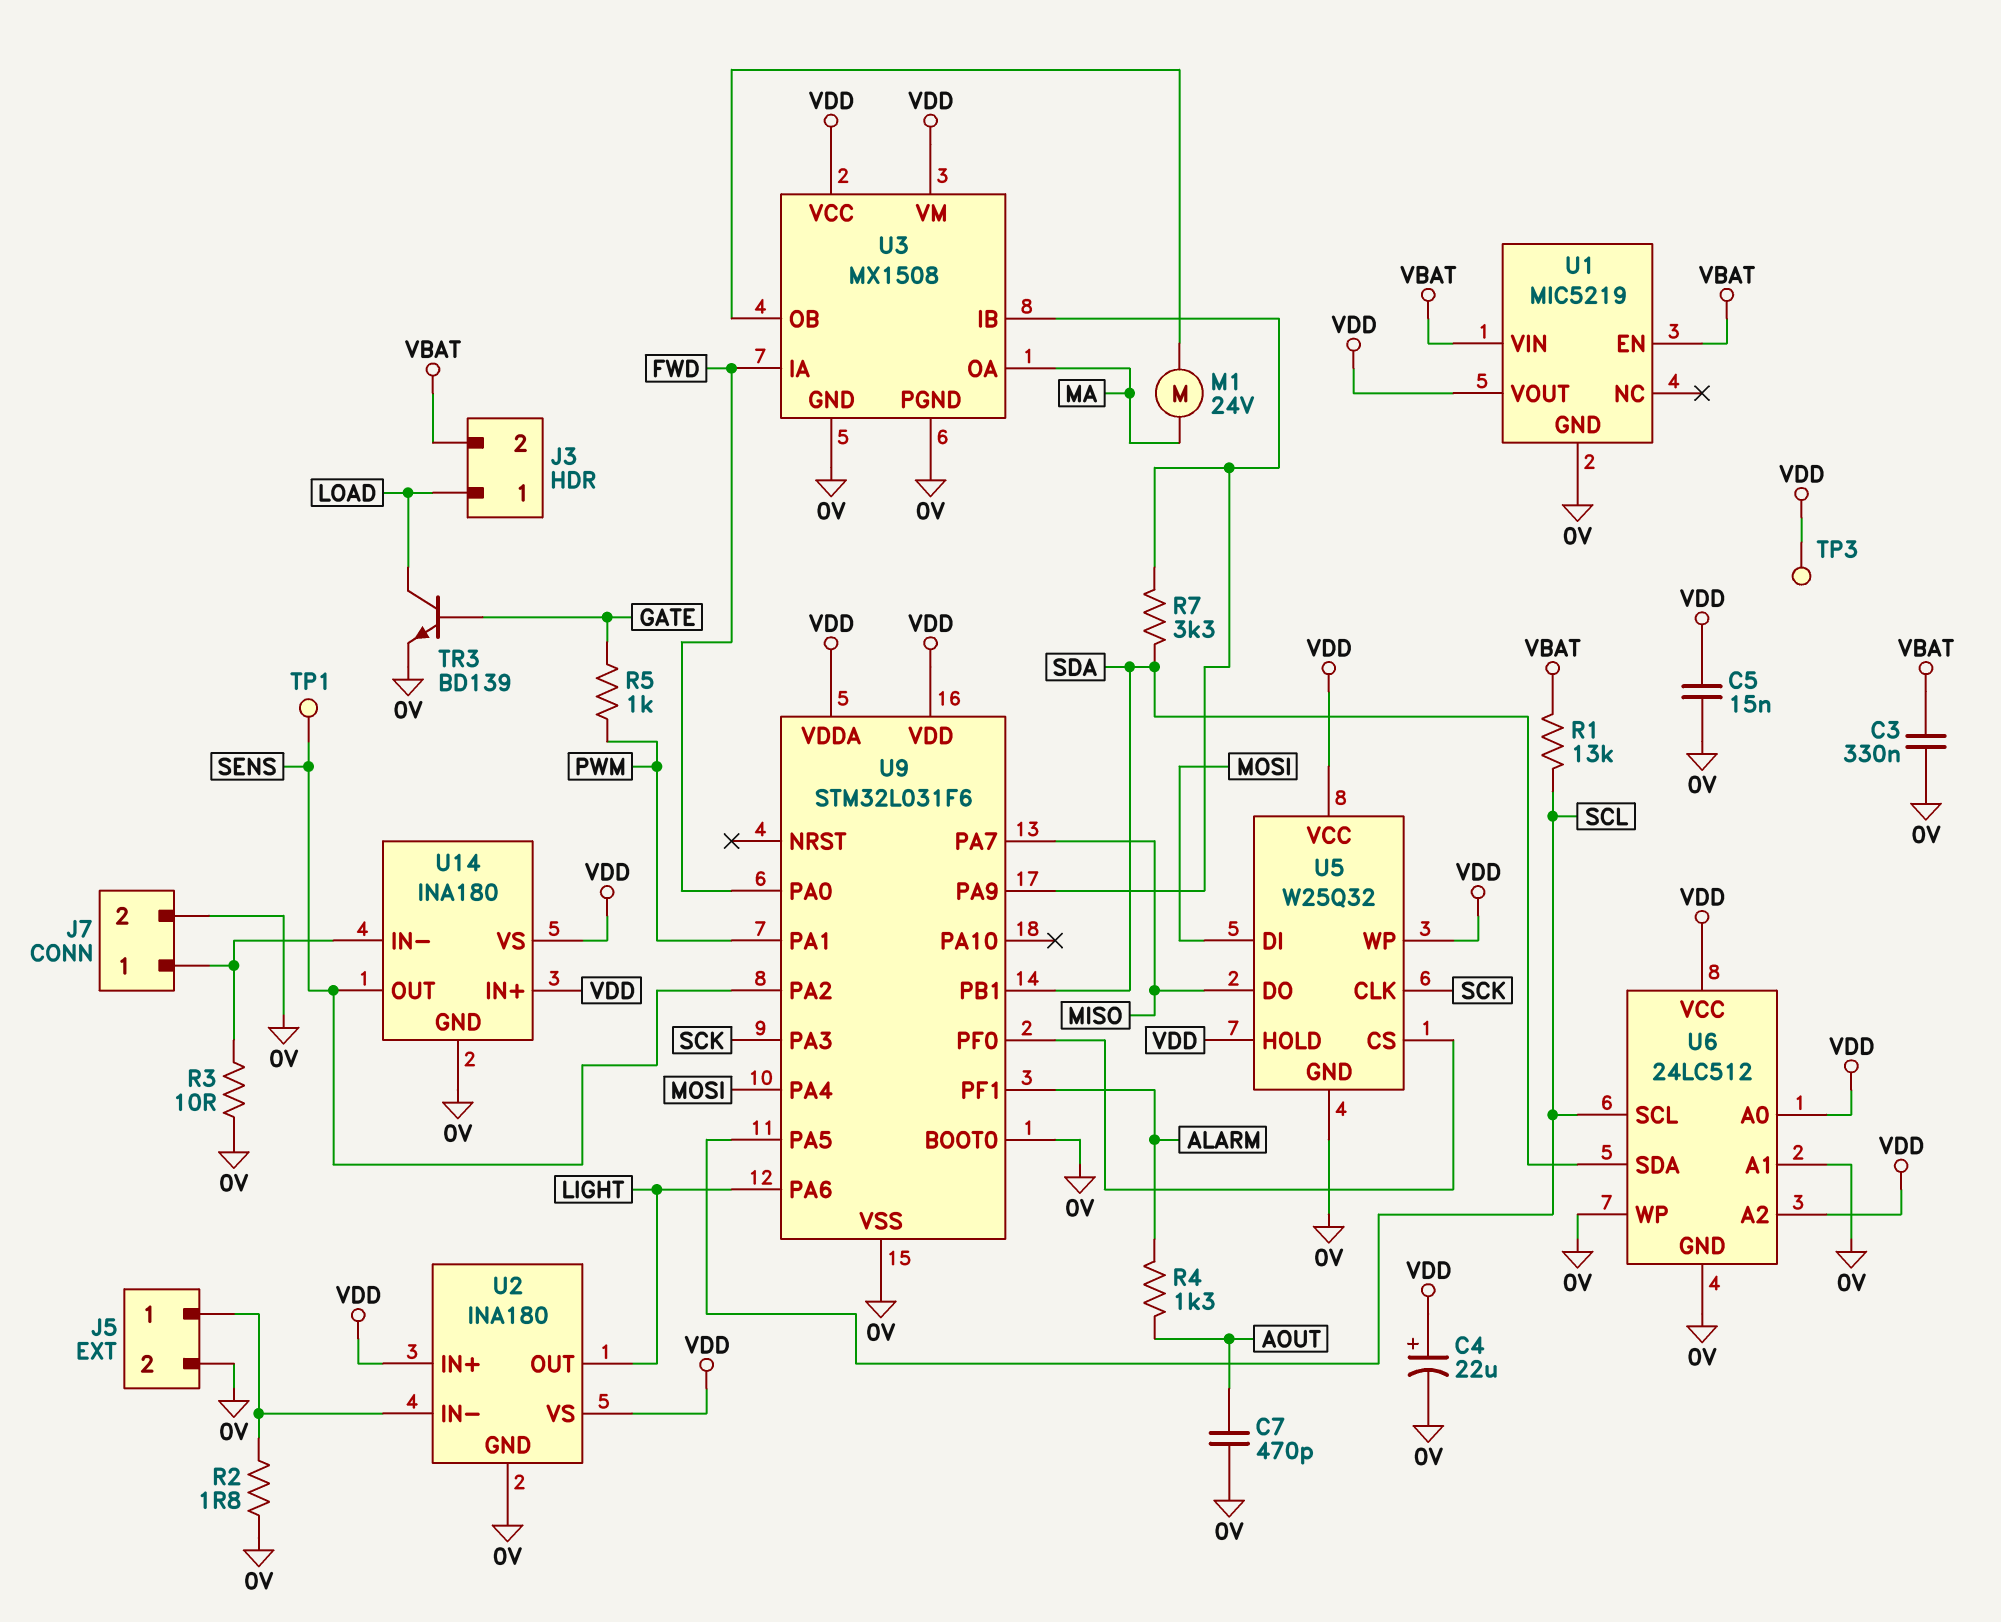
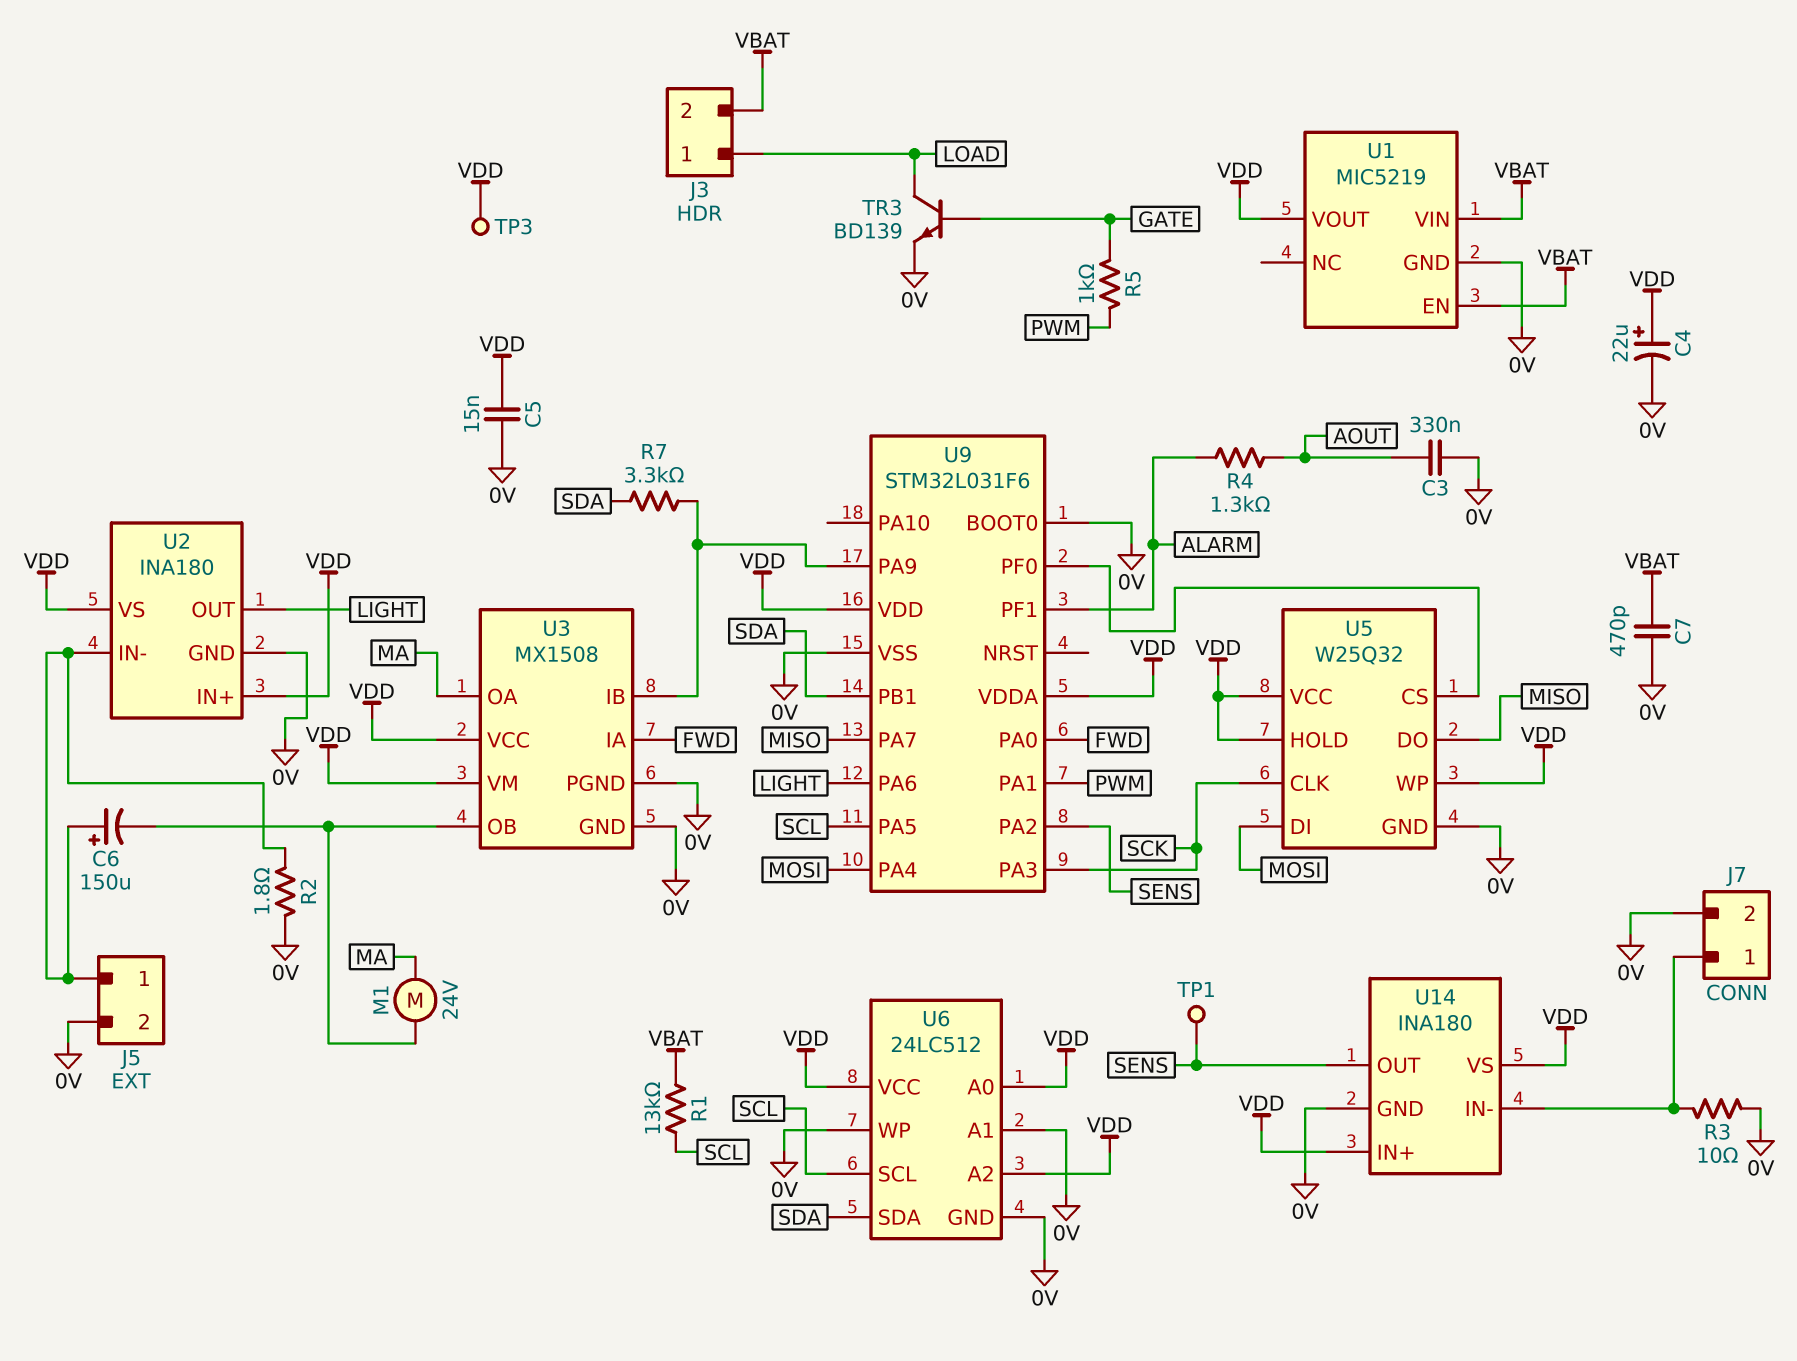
C3: 330nF (0V, VBAT) -> 330nF (0V, AOUT)
C6: none -> 150uF (plus J5/1, minus U3/OB)
C7: 470pF (0V, AOUT) -> 470pF (0V, VBAT)

